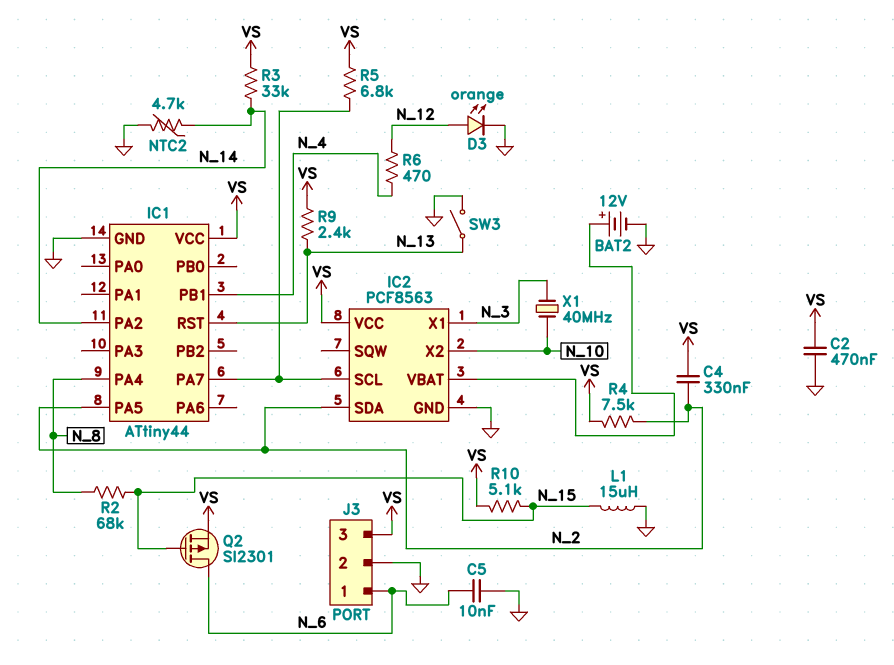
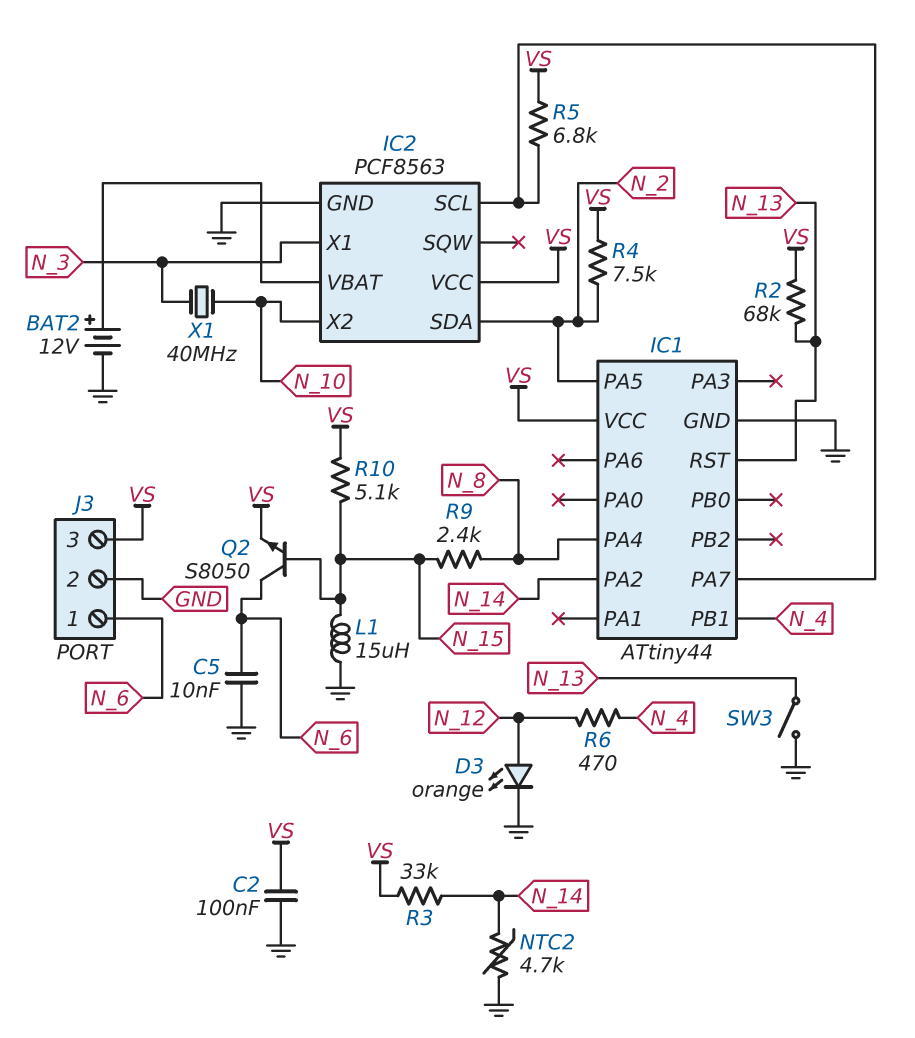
C2: 470nF (GND, VS) -> 100nF (GND, VS)
C4: 330nF (N_2, VS) -> none
Q2: PMOS SI2301 (G N_15, D N_6, S VS) -> NPN S8050 (B N_15, C N_6, E VS)
R2: 68k (N_8, N_15) -> 68k (N_13, VS)
R9: 2.4k (N_13, VS) -> 2.4k (N_8, N_15)

